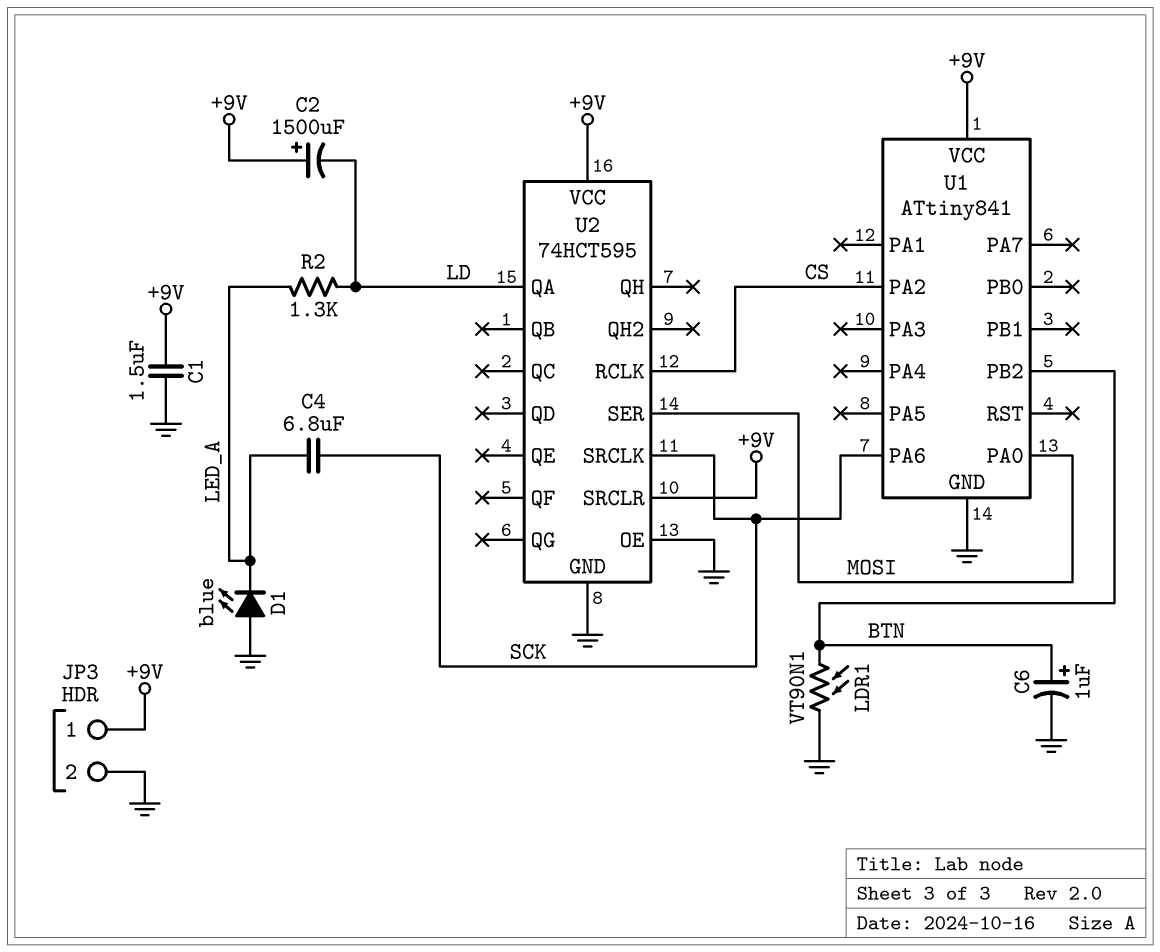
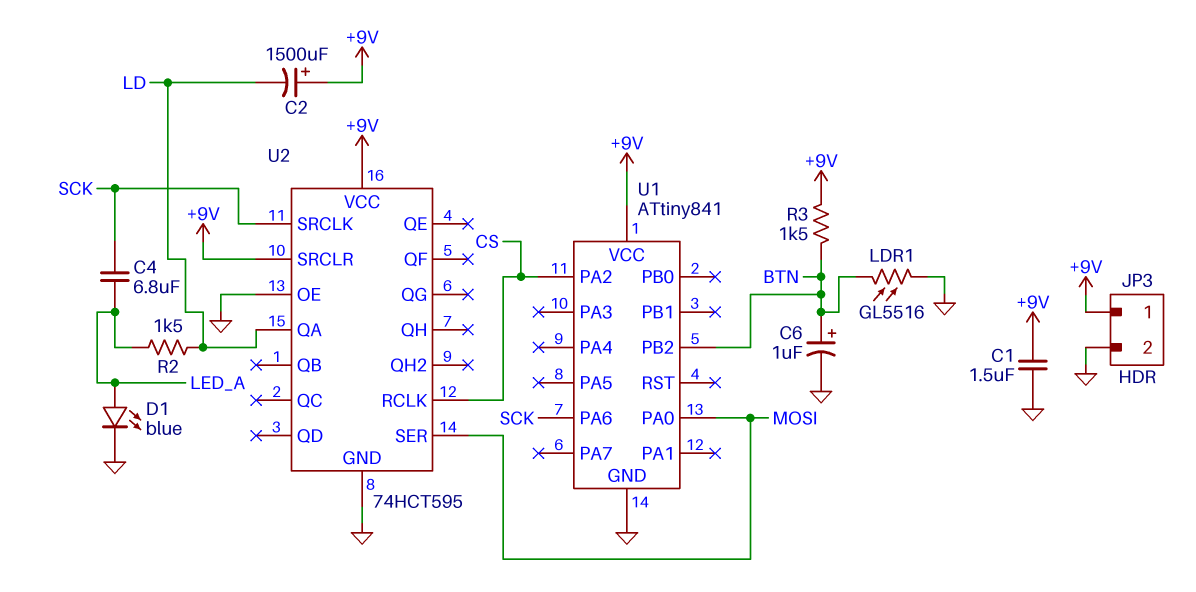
D1: LED blue (A GND, K LED_A) -> LED blue (A LED_A, K GND)
LDR1: VT90N1 (BTN, GND) -> GL5516 (BTN, GND)
R2: 1.3k (LD, LED_A) -> 1.5k (LD, LED_A)
R3: none -> 1.5k (+9V, BTN)

